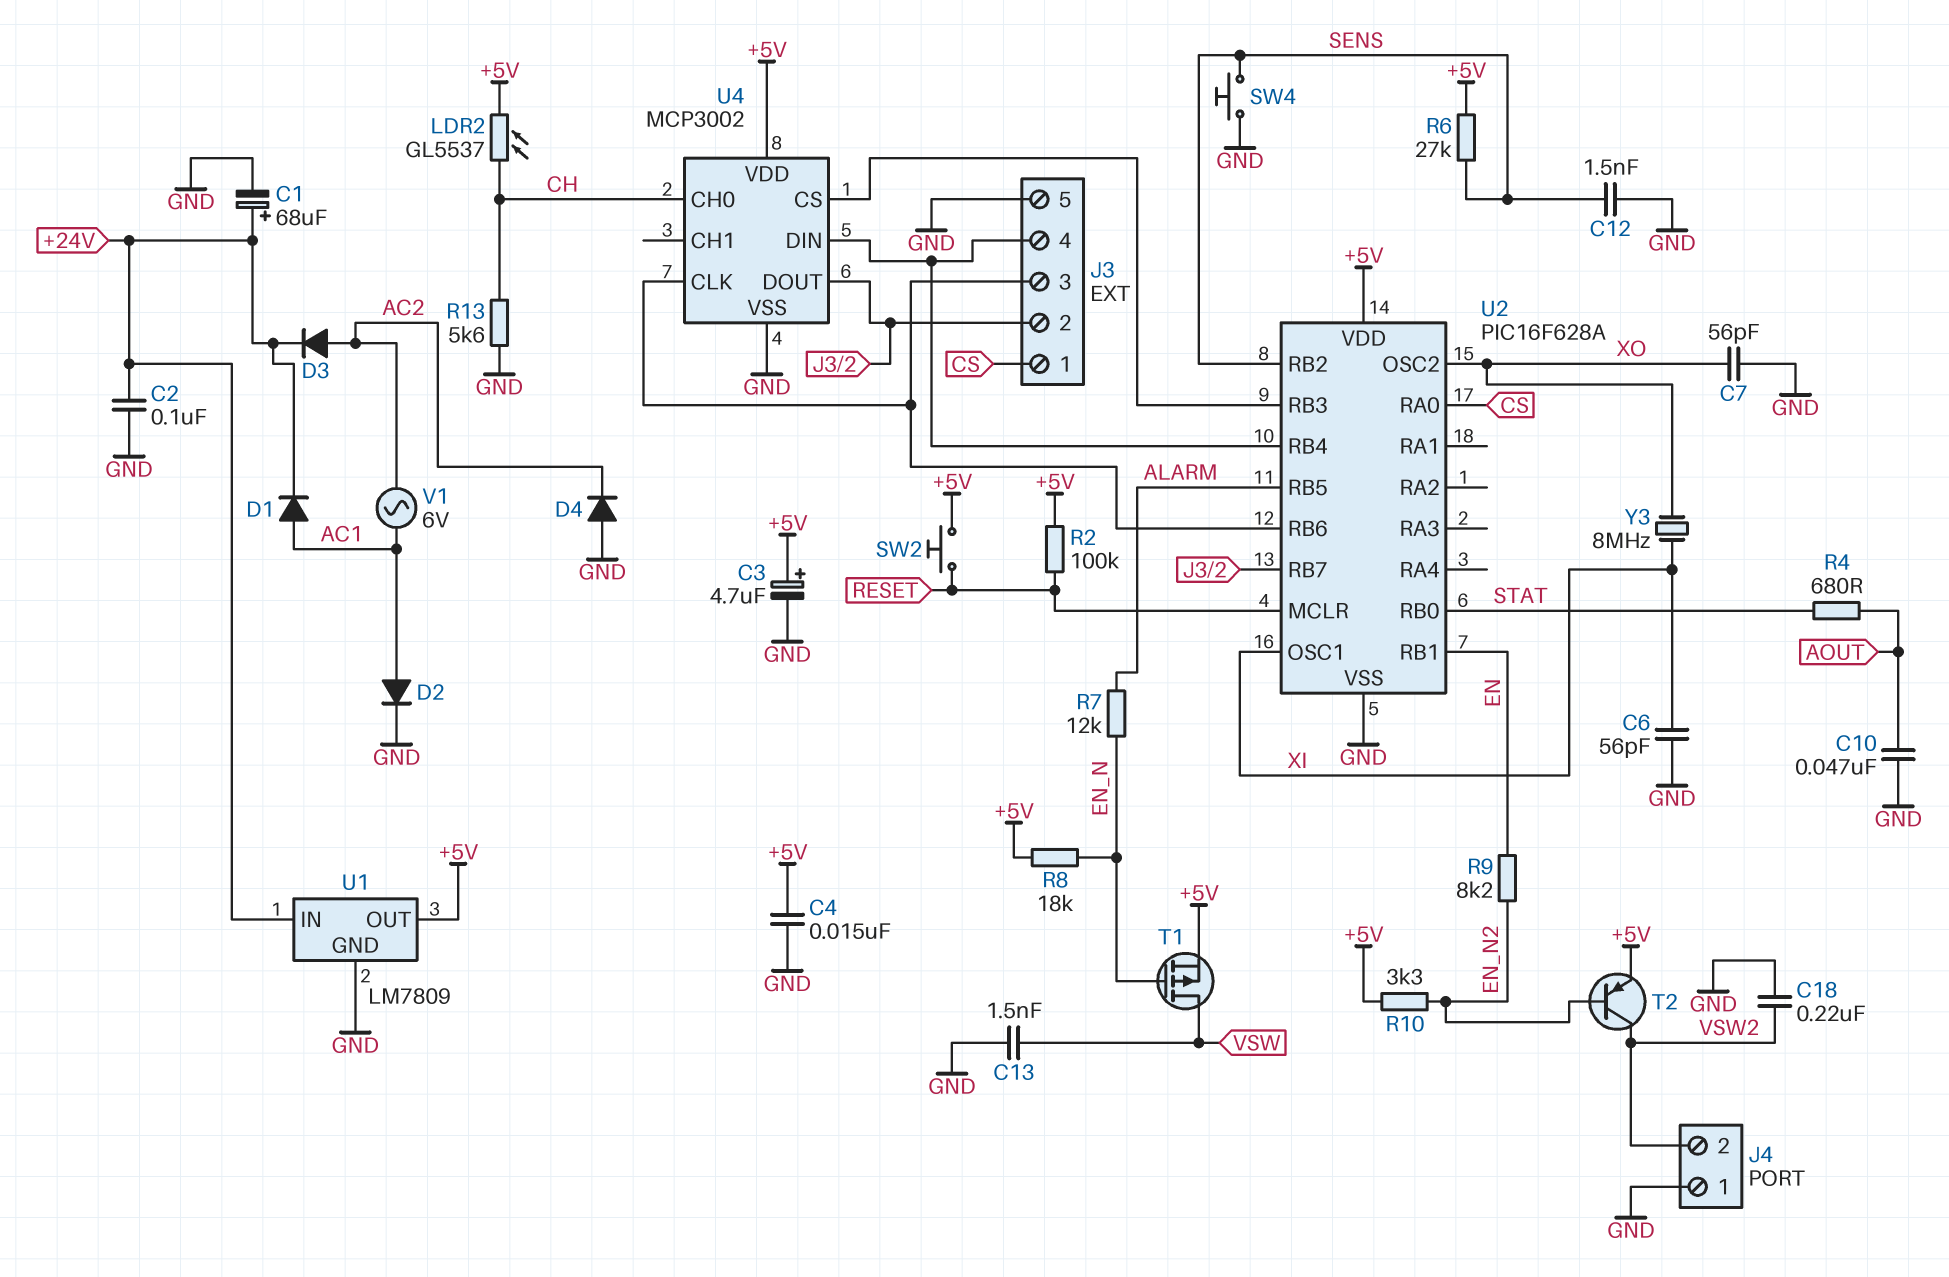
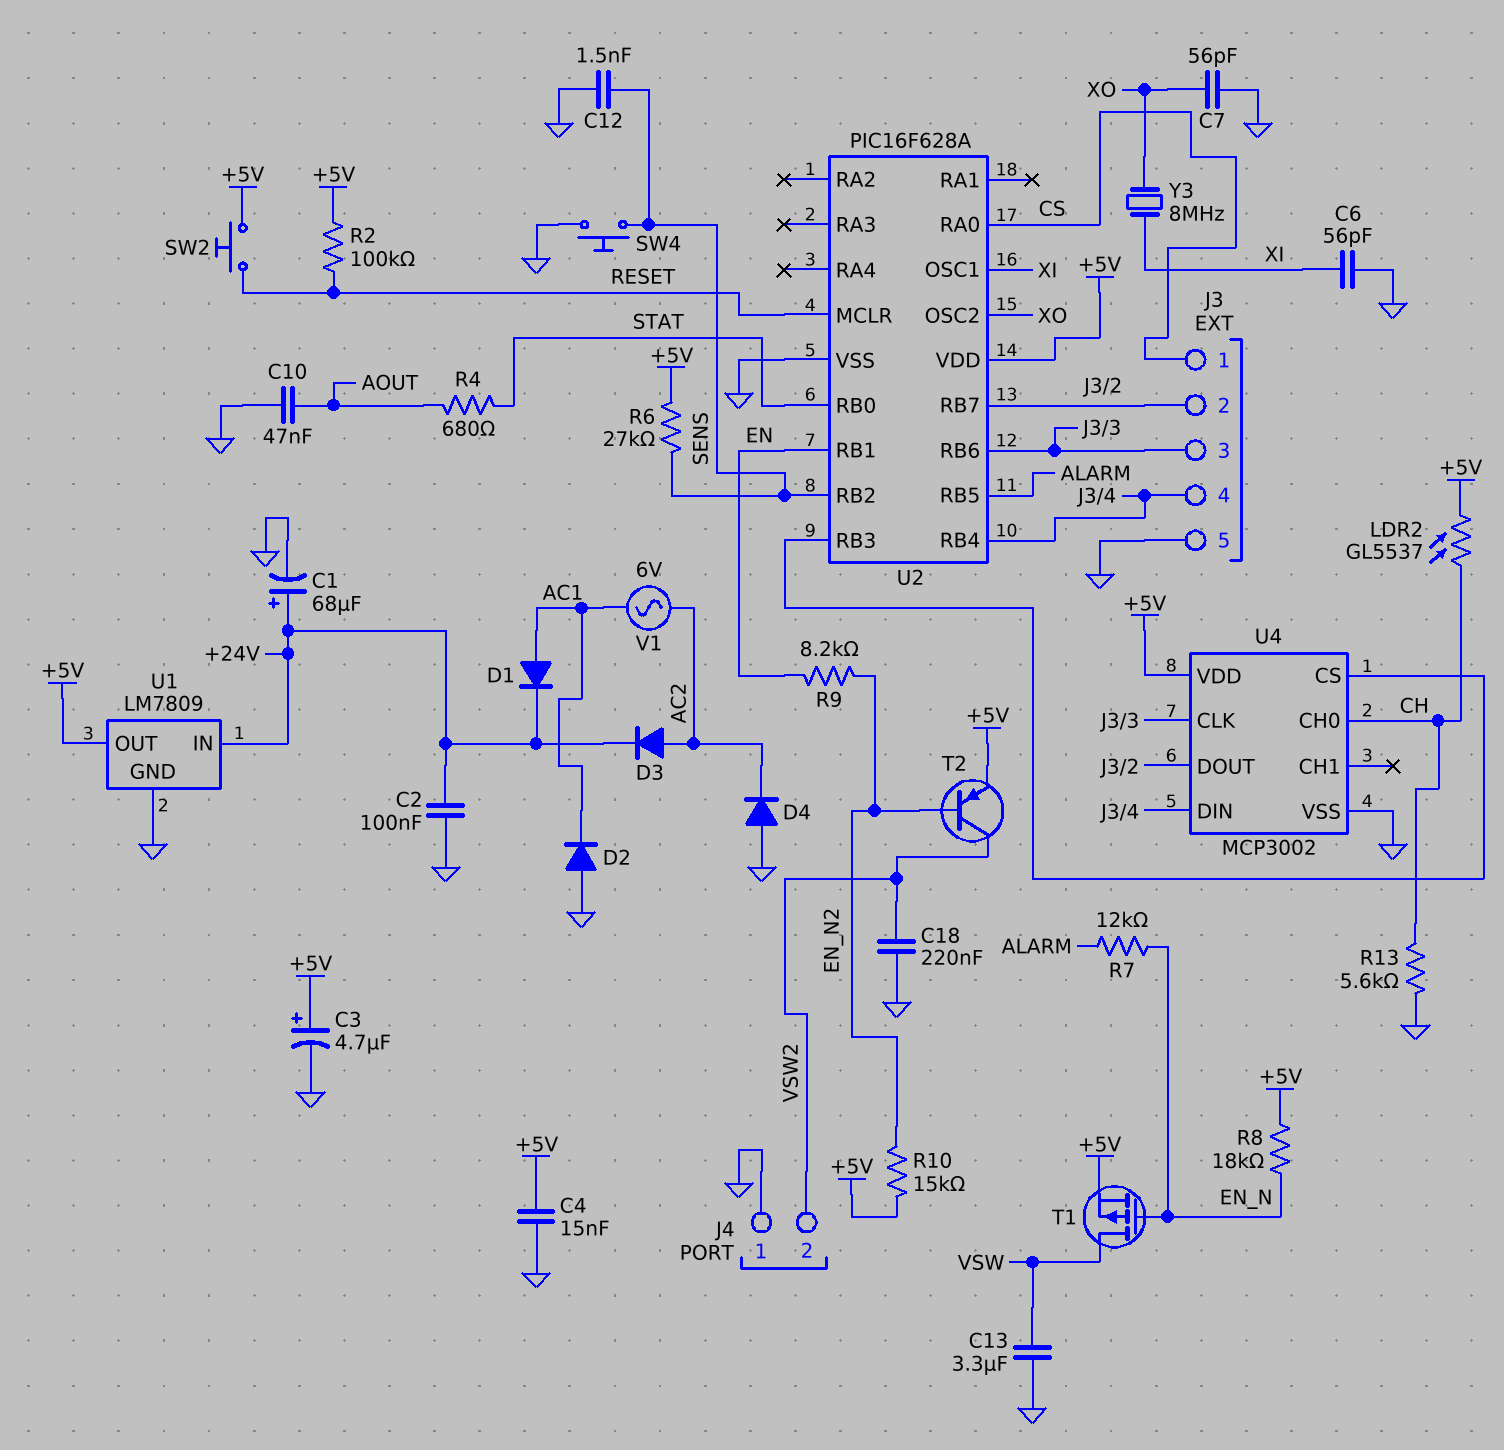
C13: 1.5nF (GND, VSW) -> 3.3uF (GND, VSW)
D2: diode (A AC1, K GND) -> diode (A GND, K AC1)
R10: 3.3k (+5V, EN_N2) -> 15k (+5V, EN_N2)

